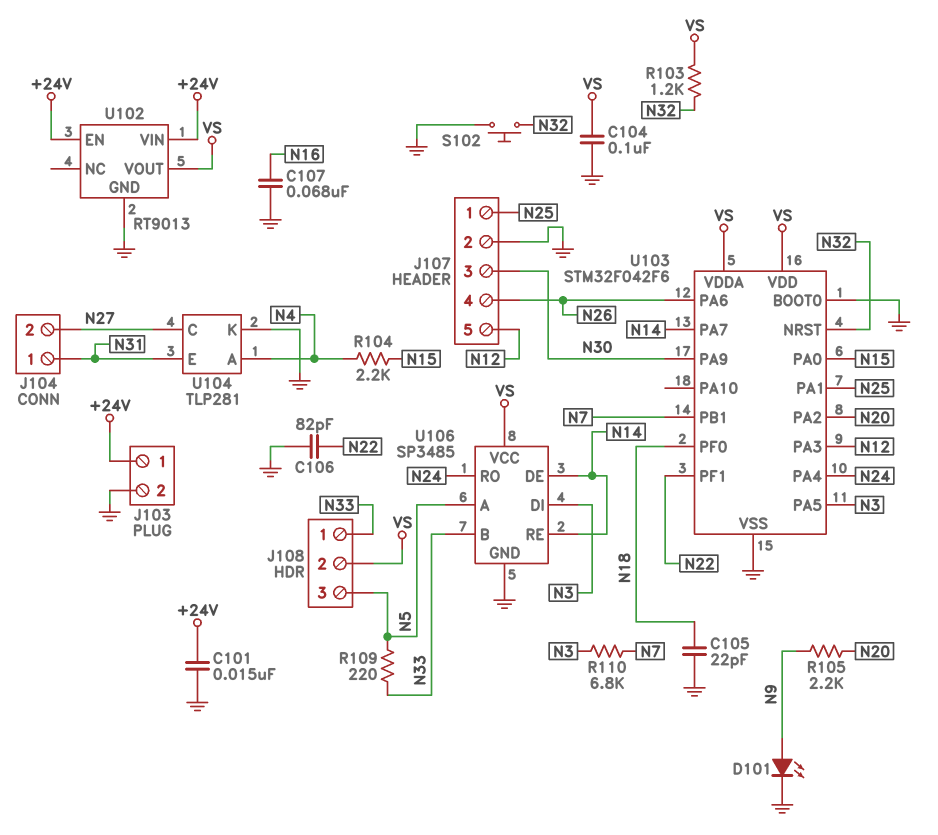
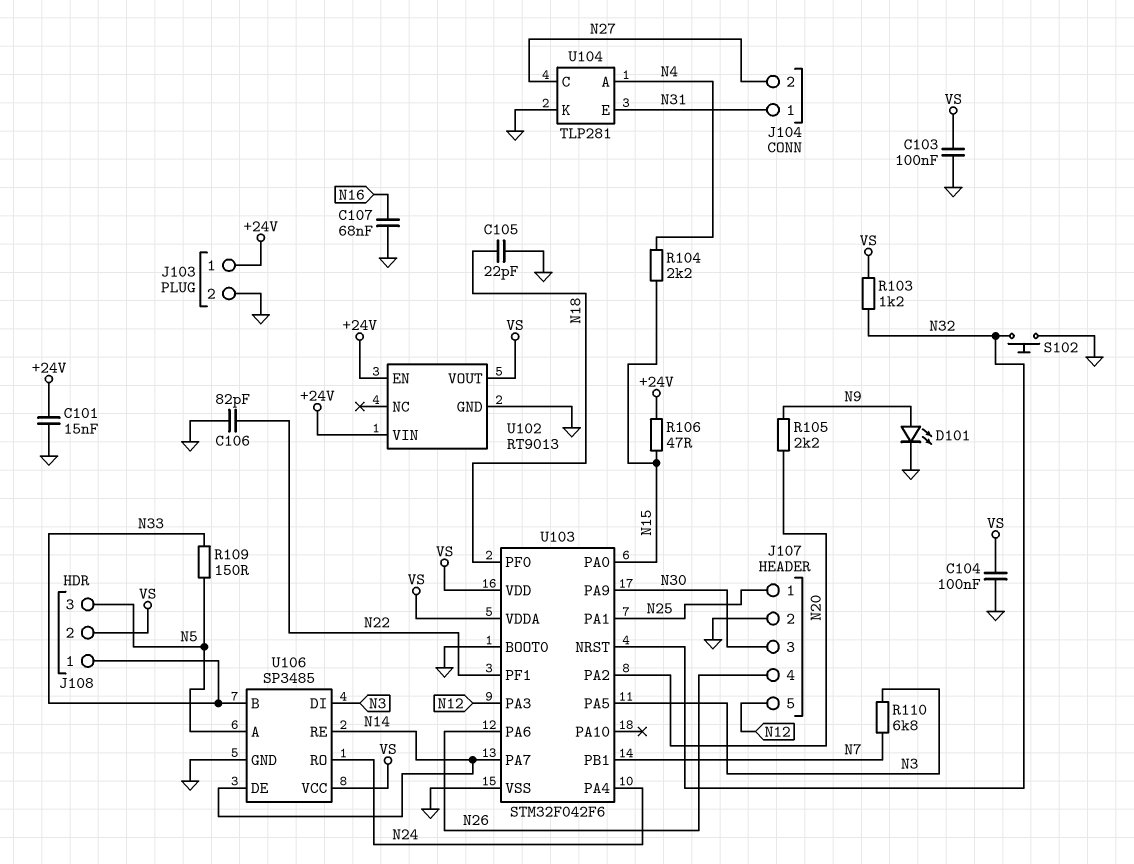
C103: none -> 100nF (GND, VS)
R106: none -> 47 (+24V, N15)
R109: 220 (N5, N33) -> 150 (N5, N33)

